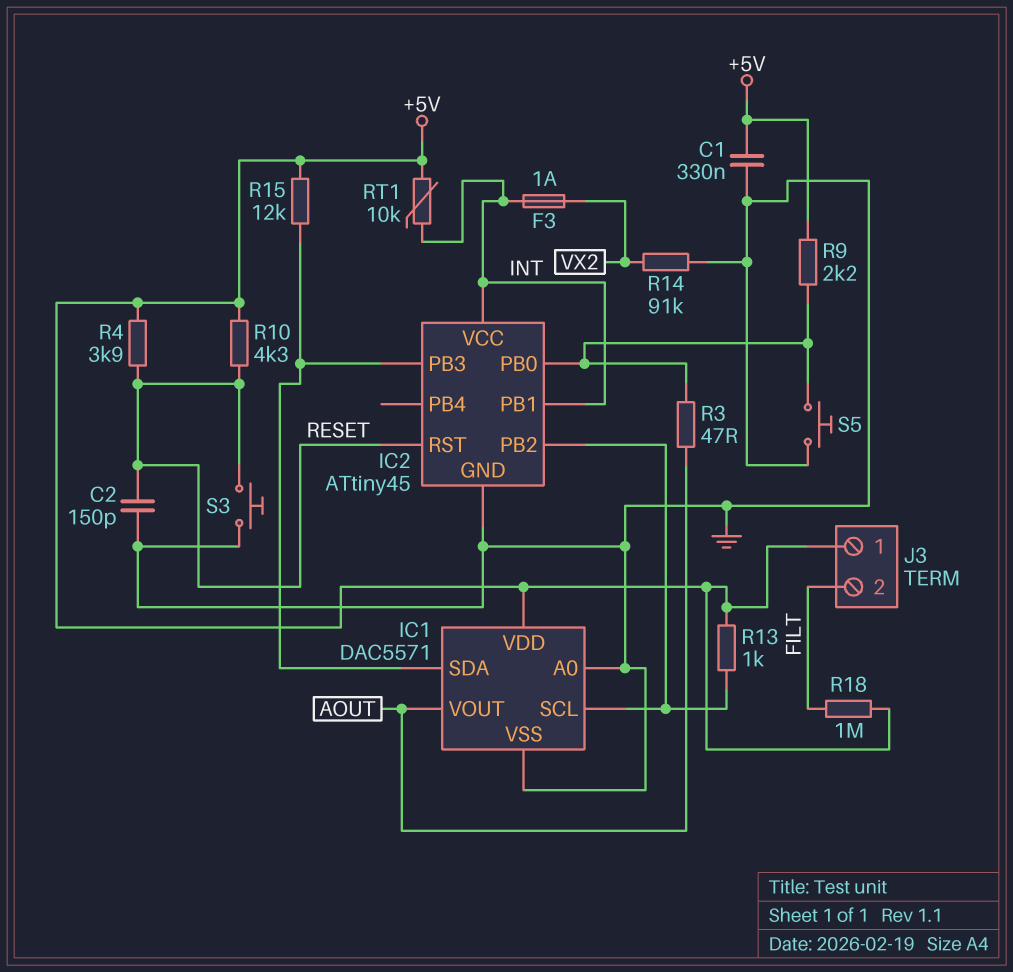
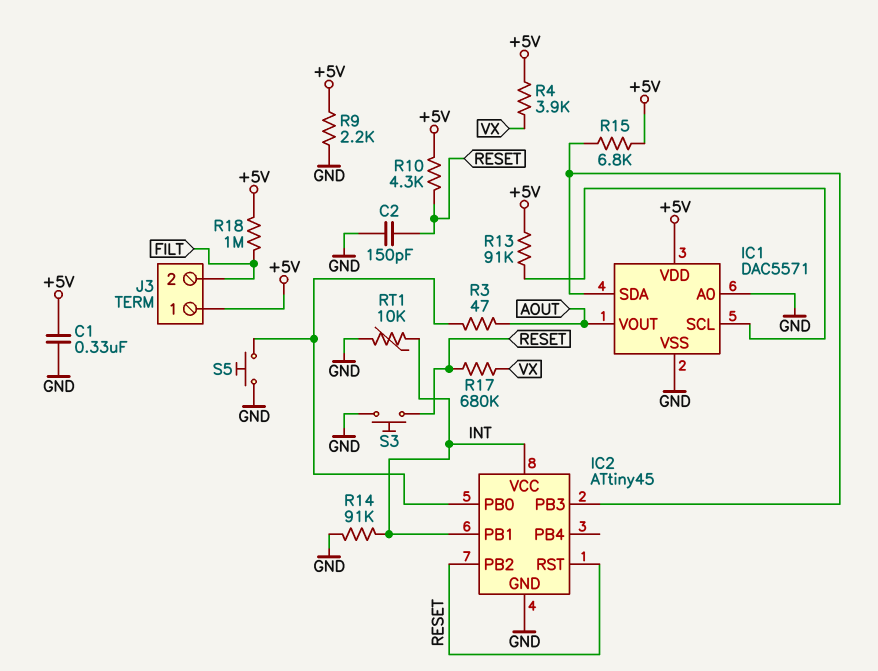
F3: 1A (INT, VX2) -> none
IC2 pin PB2: IC1/SCL -> RESET
R4: 3.9k (+5V, RESET) -> 3.9k (+5V, VX)
R9: 2.2k (+5V, IC2/PB0) -> 2.2k (+5V, GND)
R13: 1k (+5V, IC1/SCL) -> 91k (+5V, IC1/SCL)
R14: 91k (GND, VX2) -> 91k (GND, INT)
R15: 12k (+5V, IC1/SDA) -> 6.8k (+5V, IC1/SDA)
R17: none -> 680k (RESET, VX)
RT1: 10k (+5V, INT) -> 10k (GND, INT)

